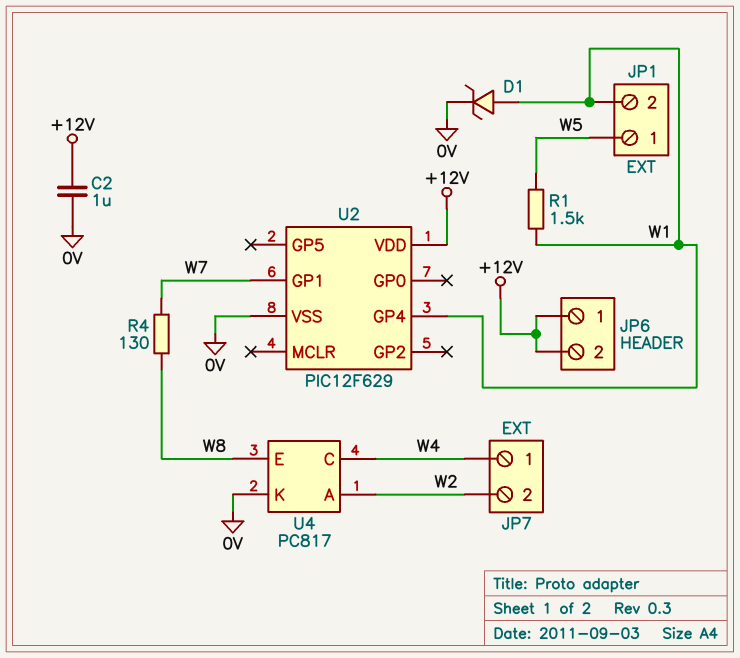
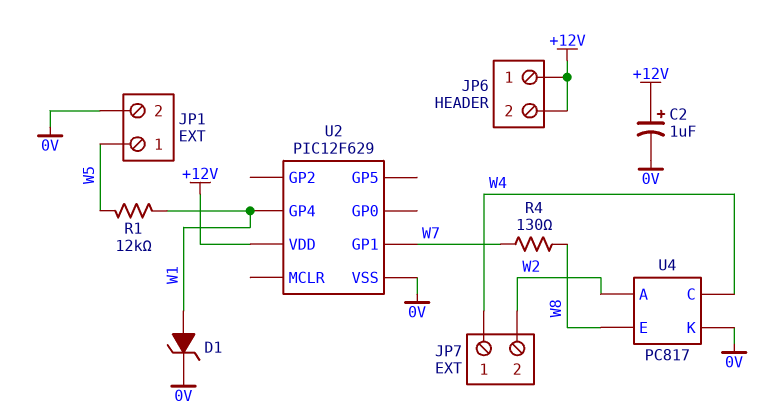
C2: 1uF (+12V, 0V) -> 1uF (plus +12V, minus 0V)
JP1 pin 2: W1 -> 0V
R1: 1.5k (W1, W5) -> 12k (W1, W5)

